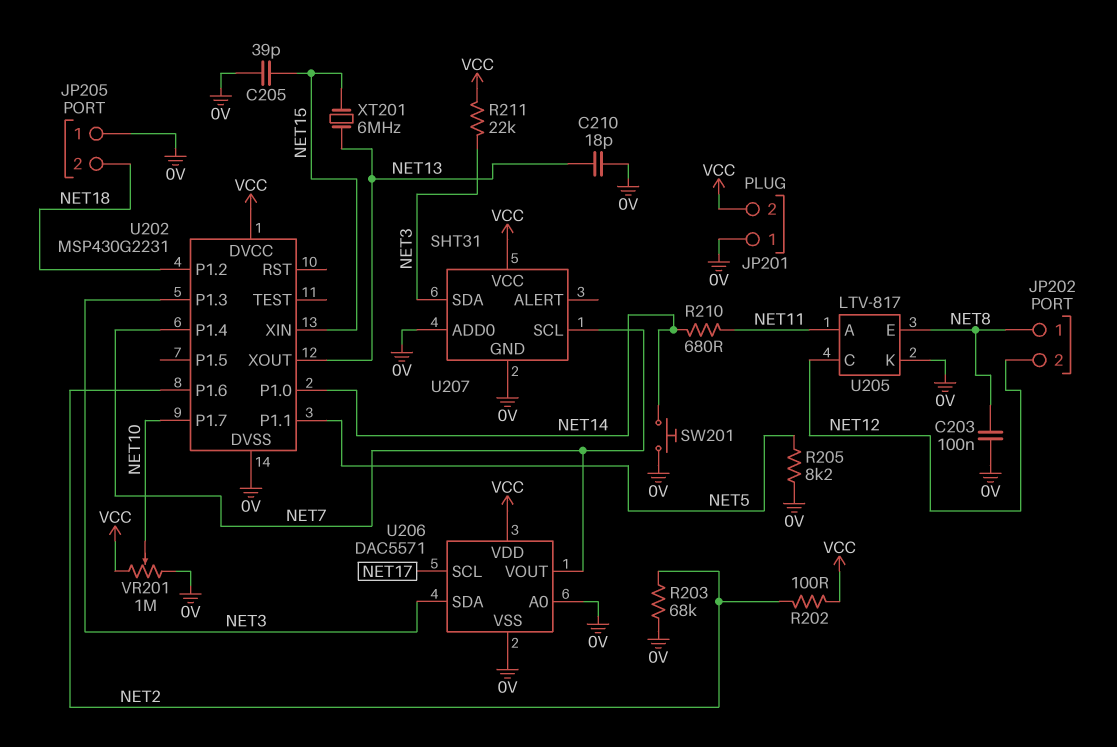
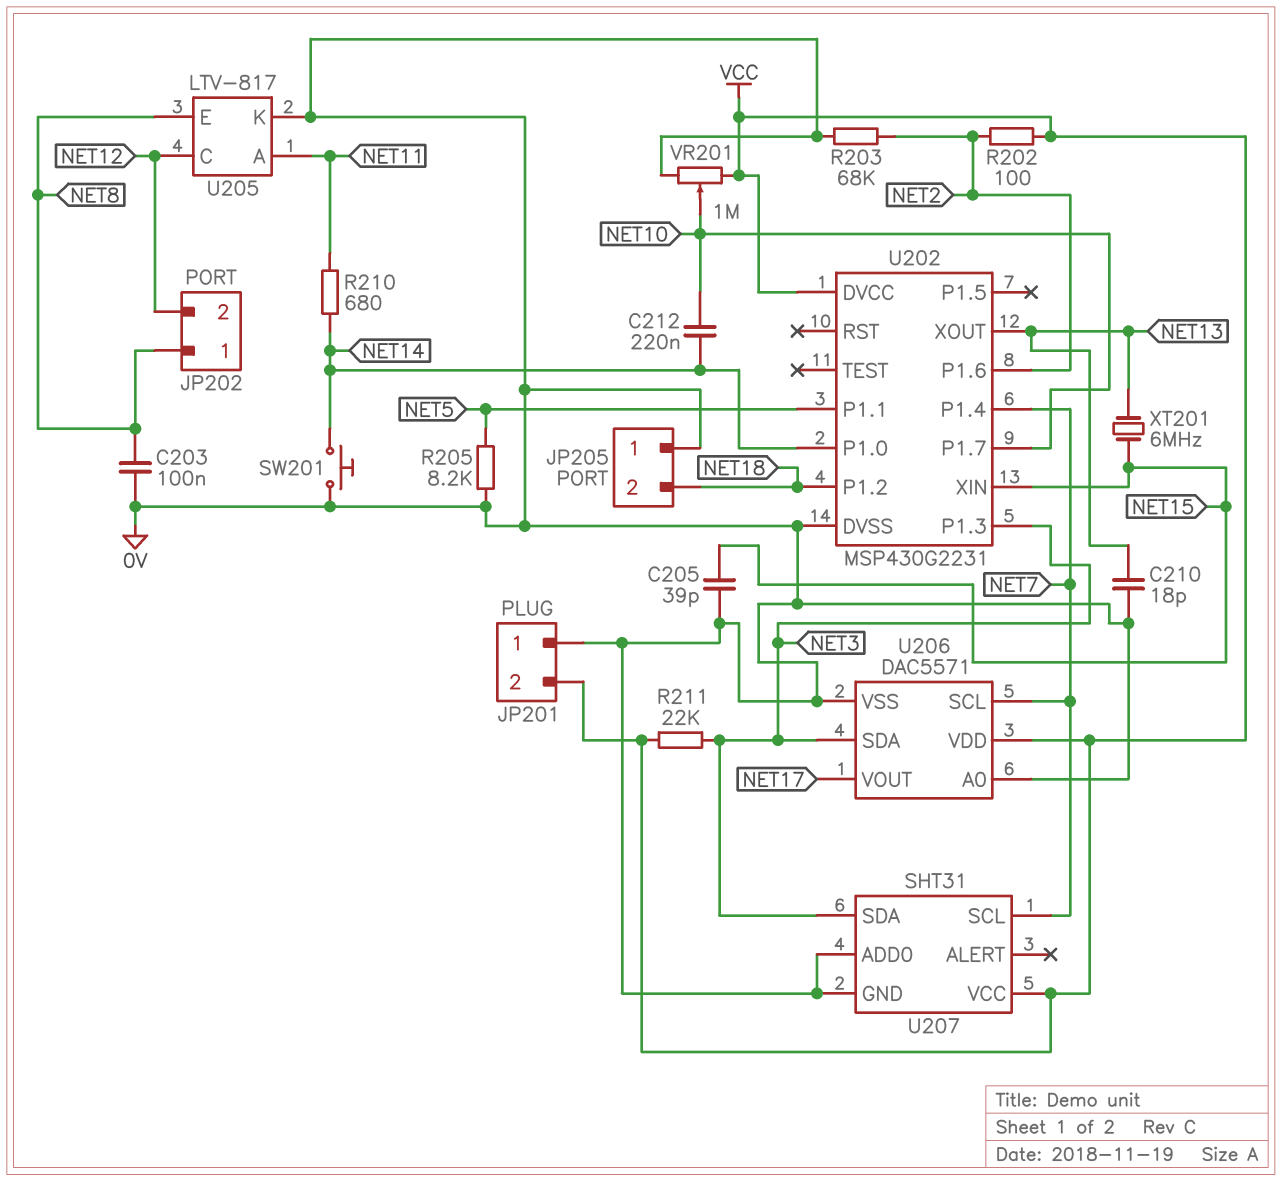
C212: none -> 220nF (NET10, NET14)
U206 pin SCL: NET17 -> NET7
U206 pin VOUT: NET7 -> NET17

